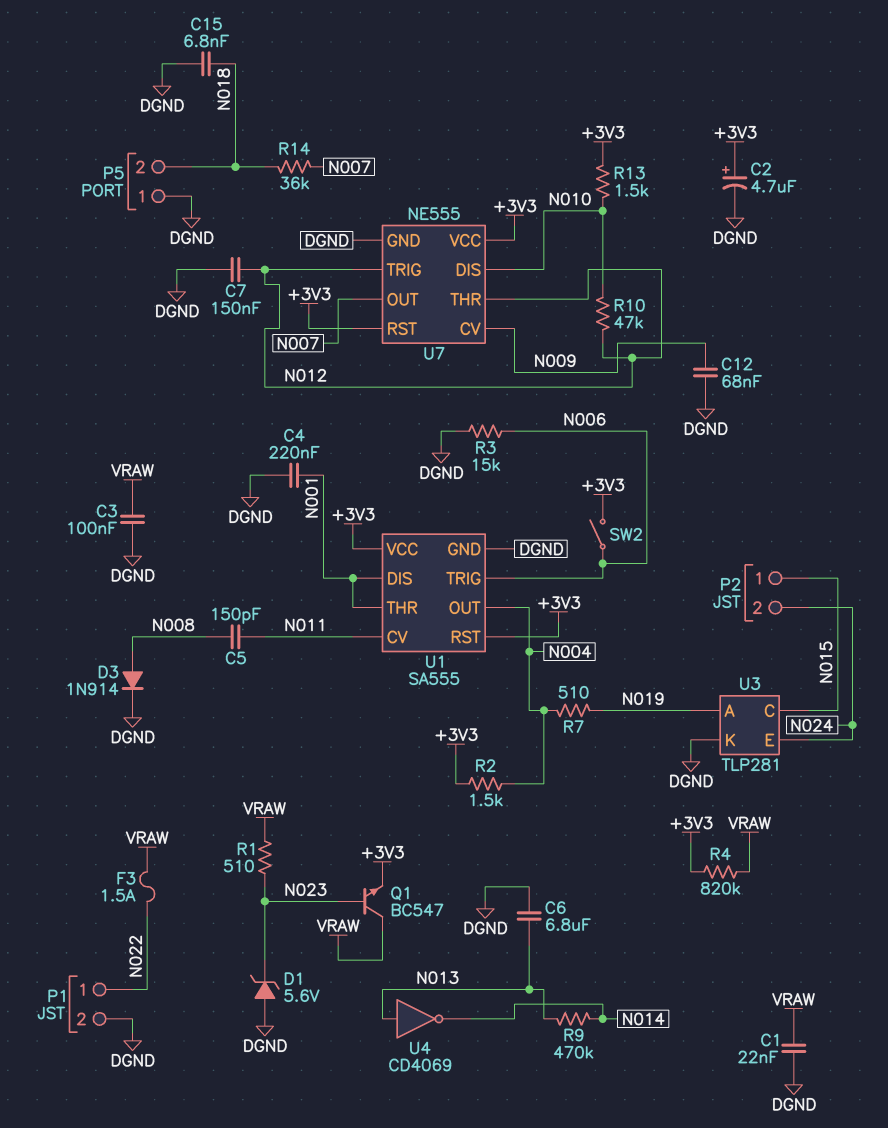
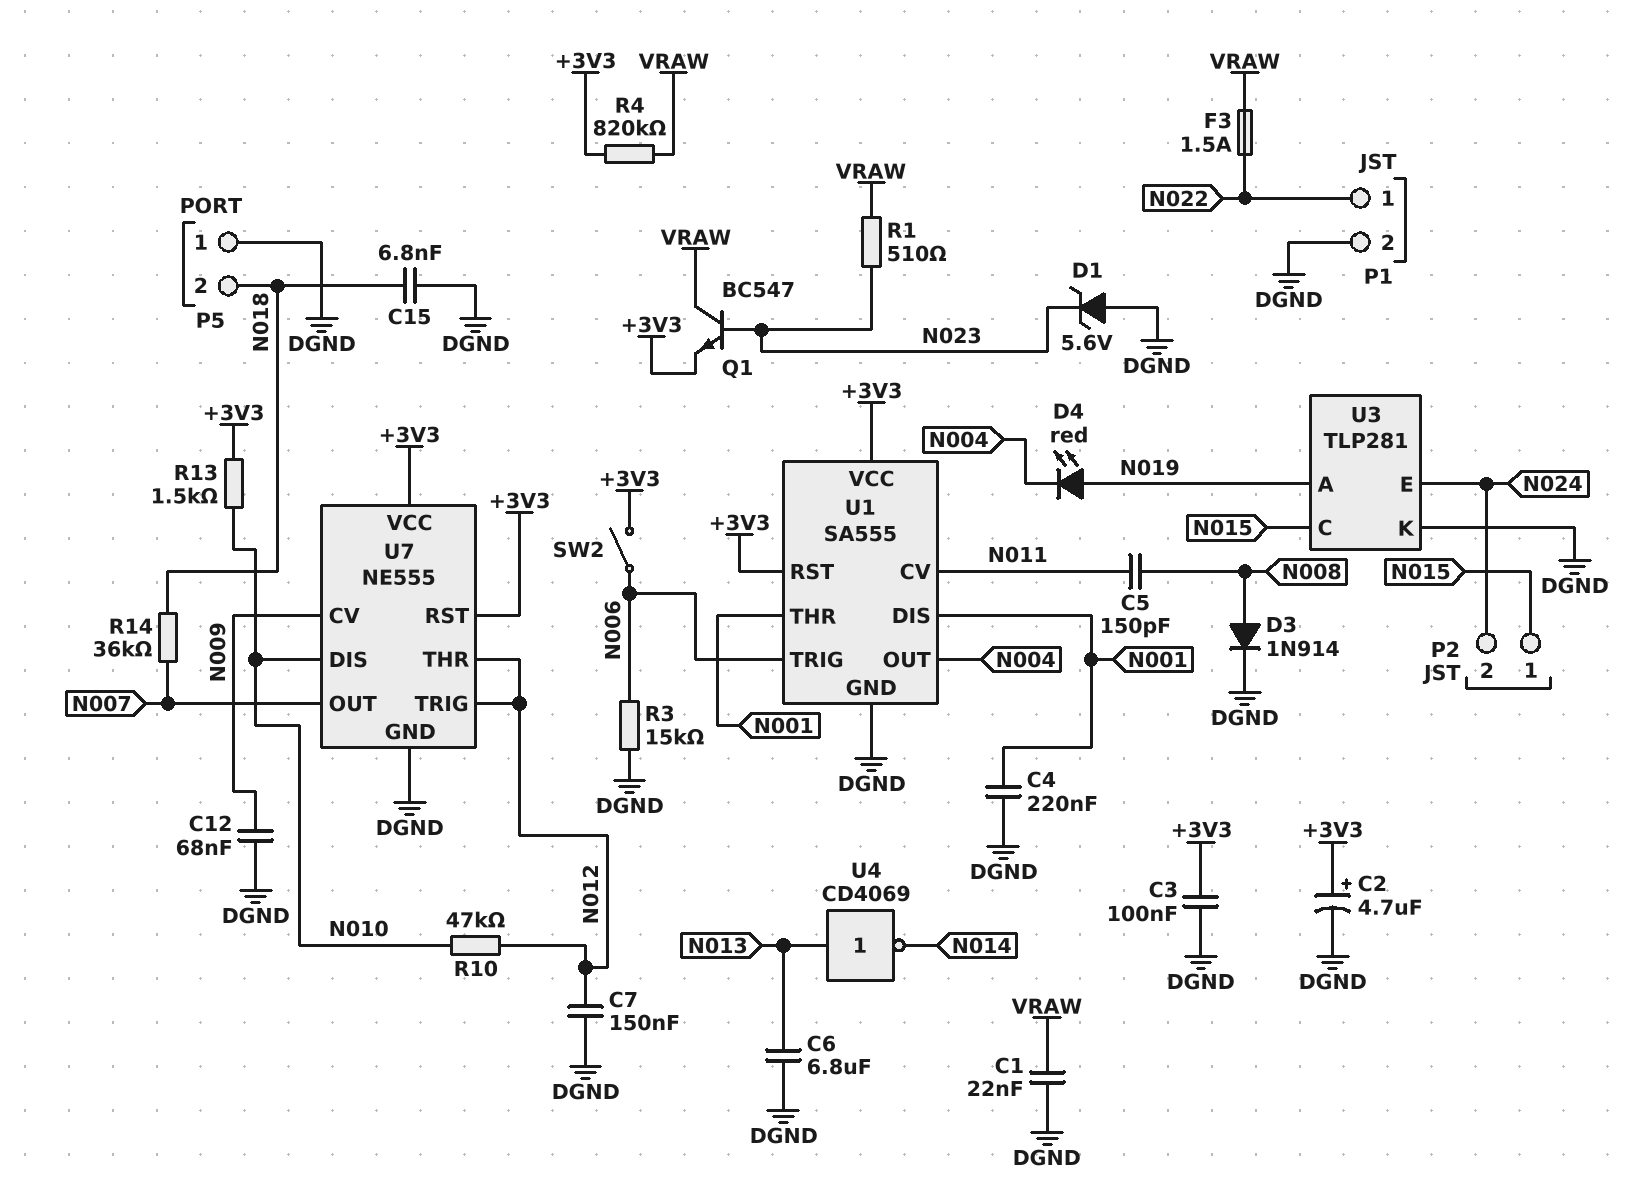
C3: 100nF (DGND, VRAW) -> 100nF (+3V3, DGND)
D4: none -> LED red (A N019, K N004)
R2: 1.5k (+3V3, N004) -> none
R7: 510 (N004, N019) -> none
R9: 470k (N013, N014) -> none

